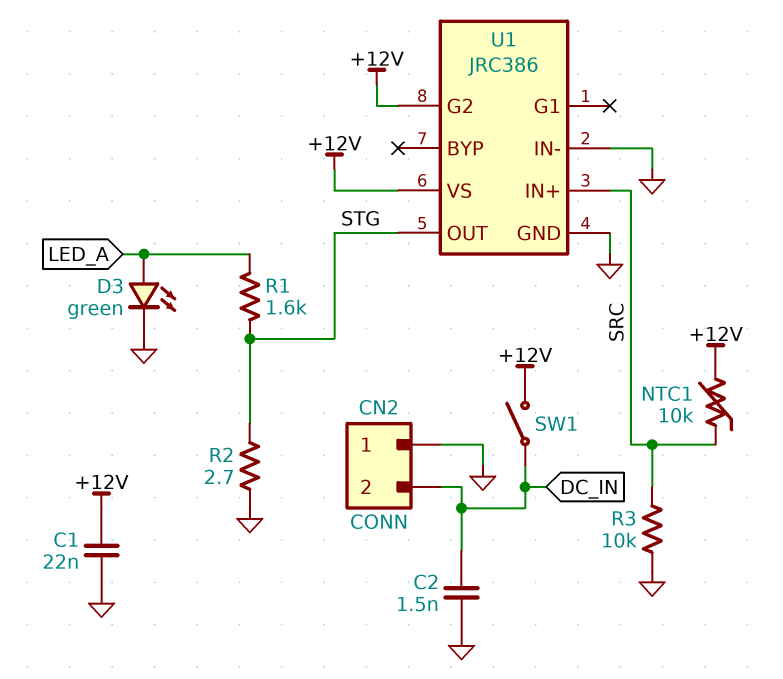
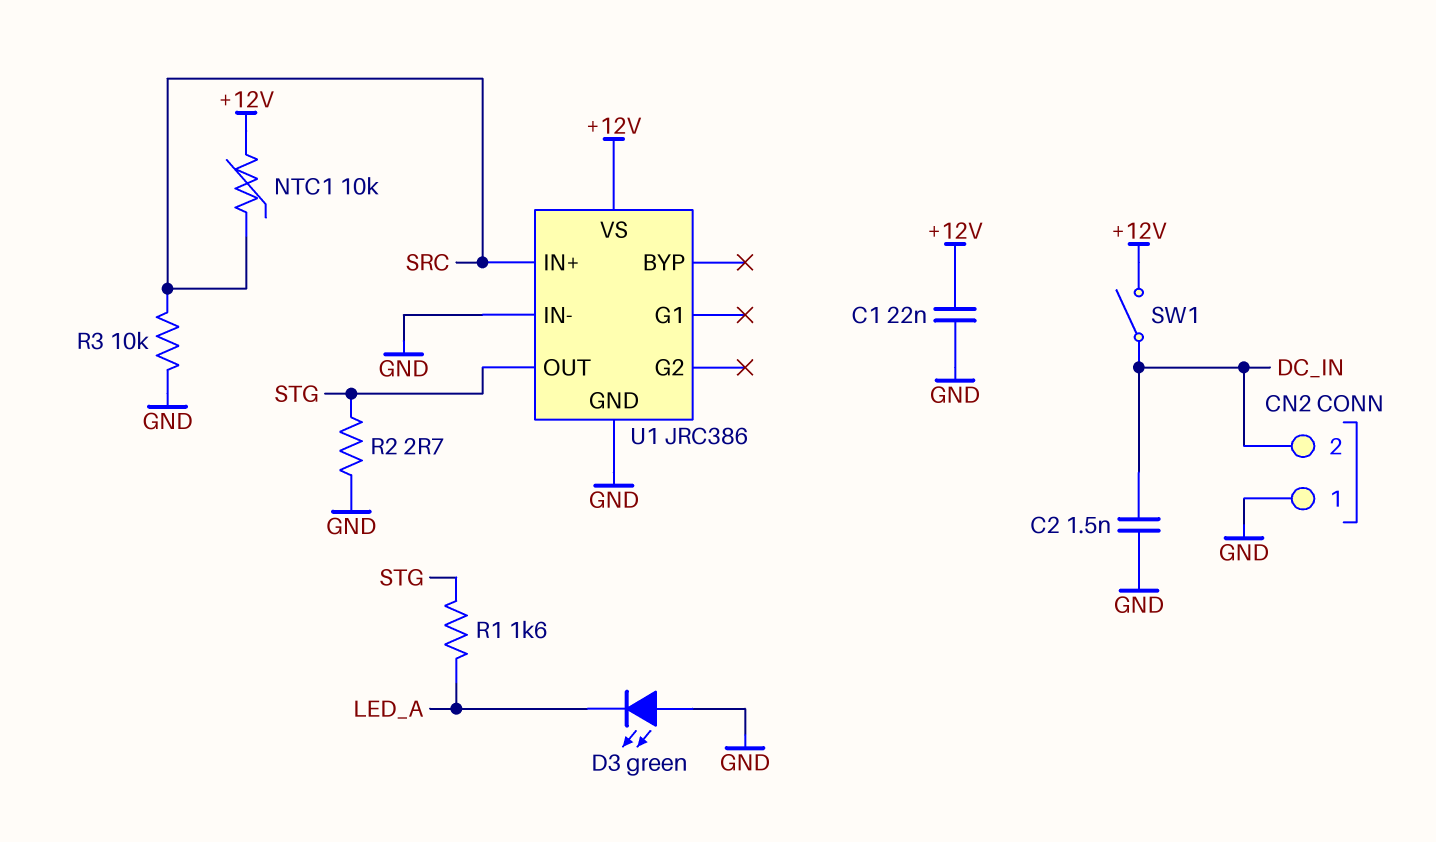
D3: LED green (A LED_A, K GND) -> LED green (A GND, K LED_A)
U1 pin G2: +12V -> none

